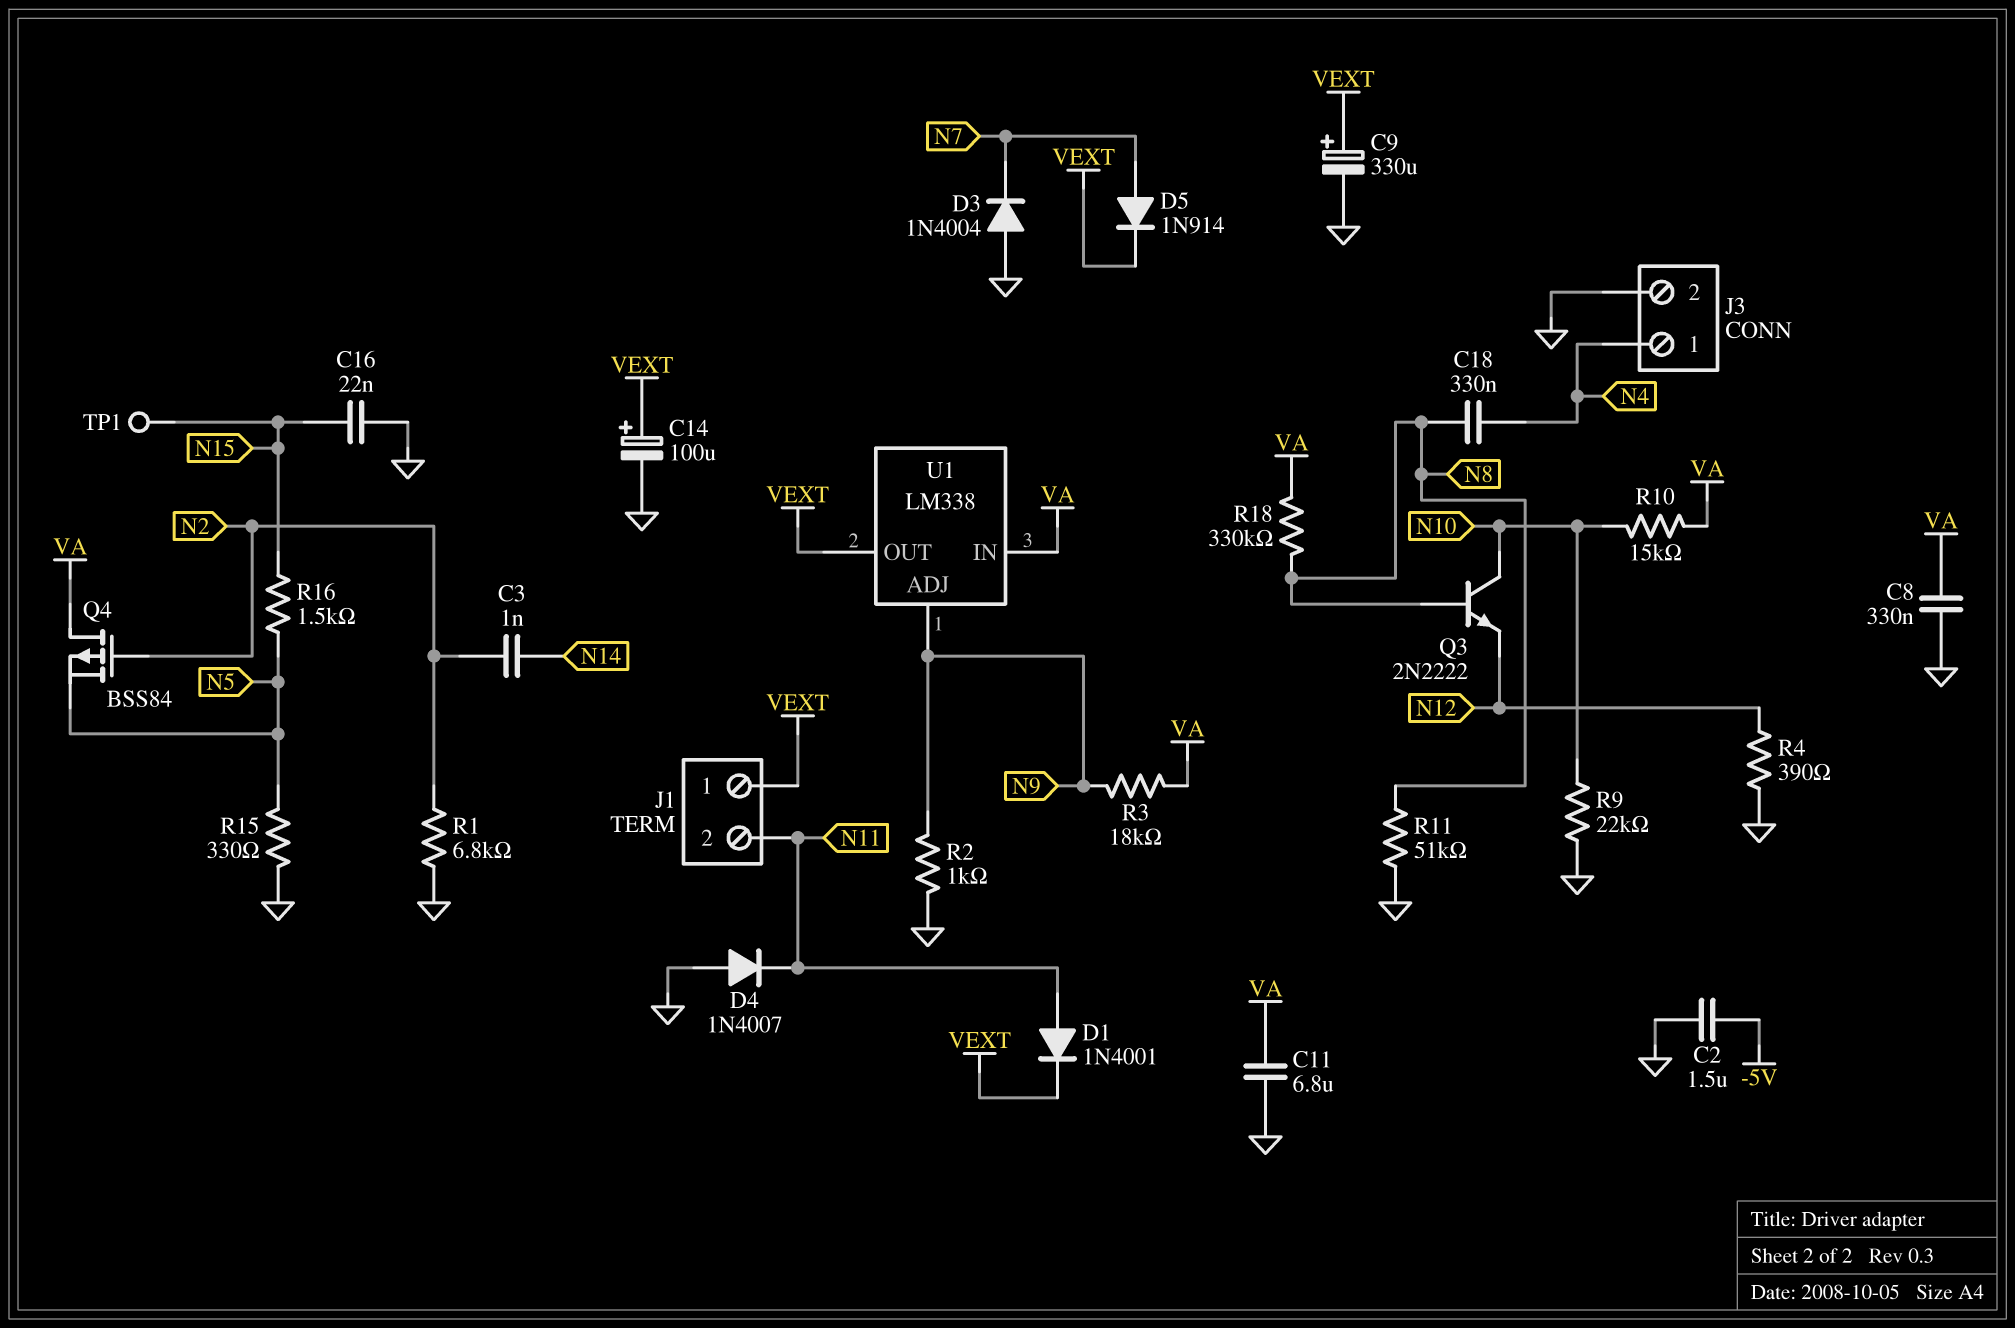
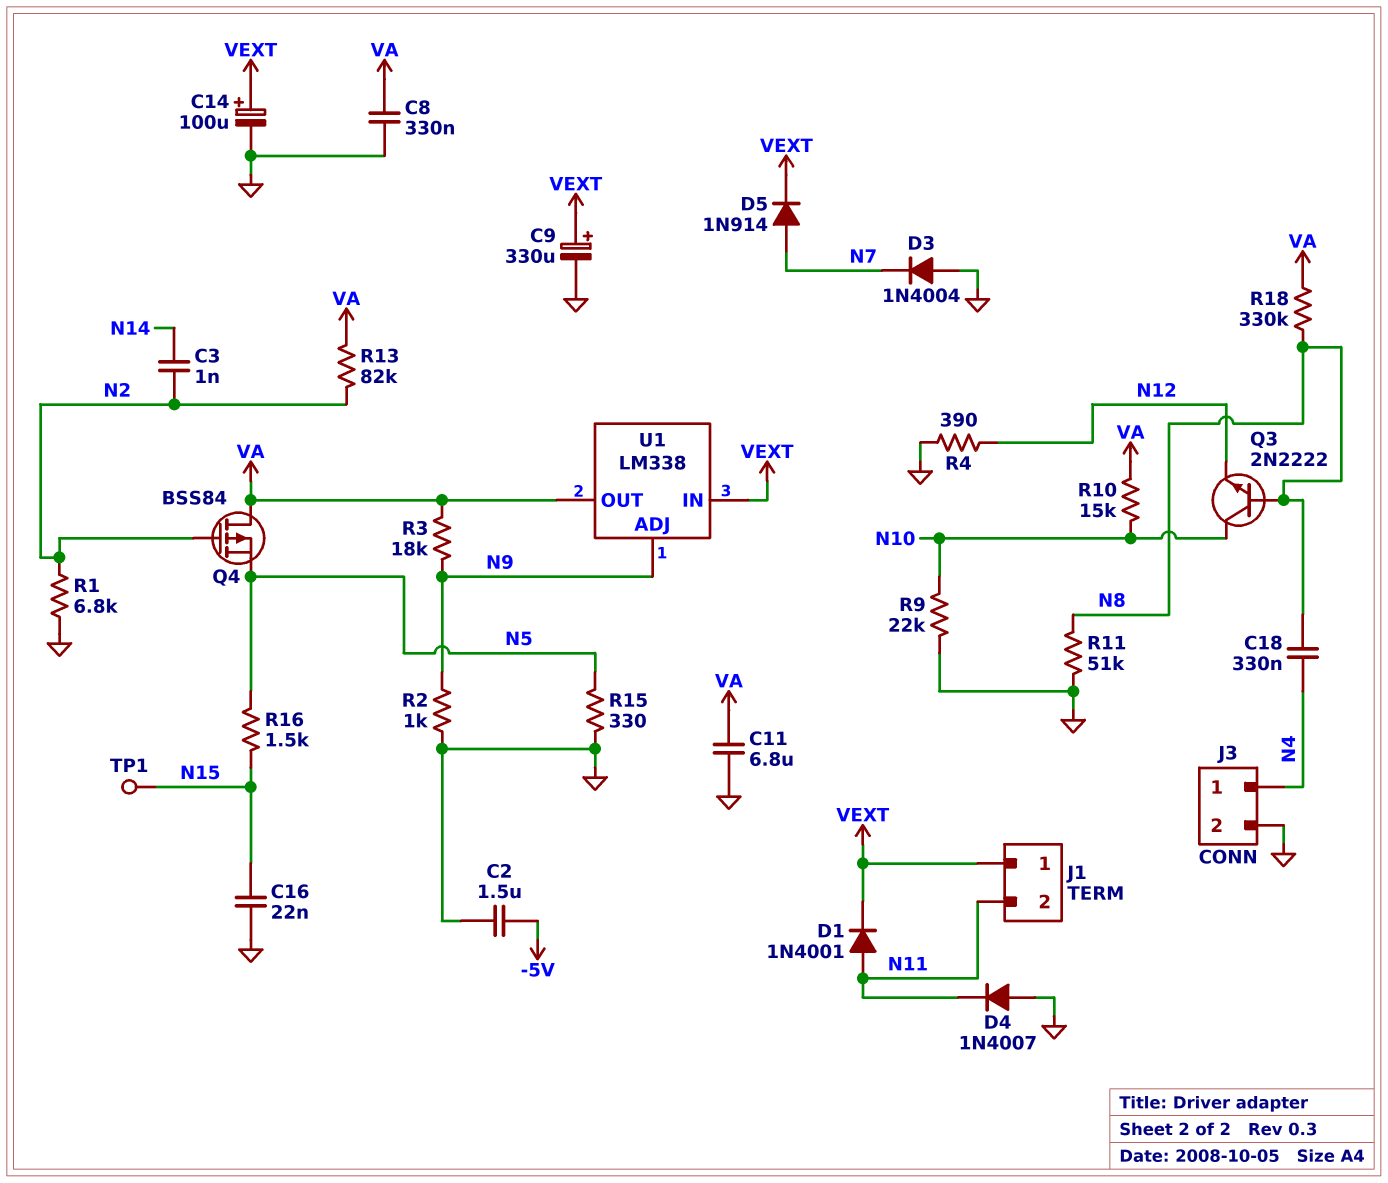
R13: none -> 82k (N2, VA)
U1 pin IN: VA -> VEXT
U1 pin OUT: VEXT -> VA

